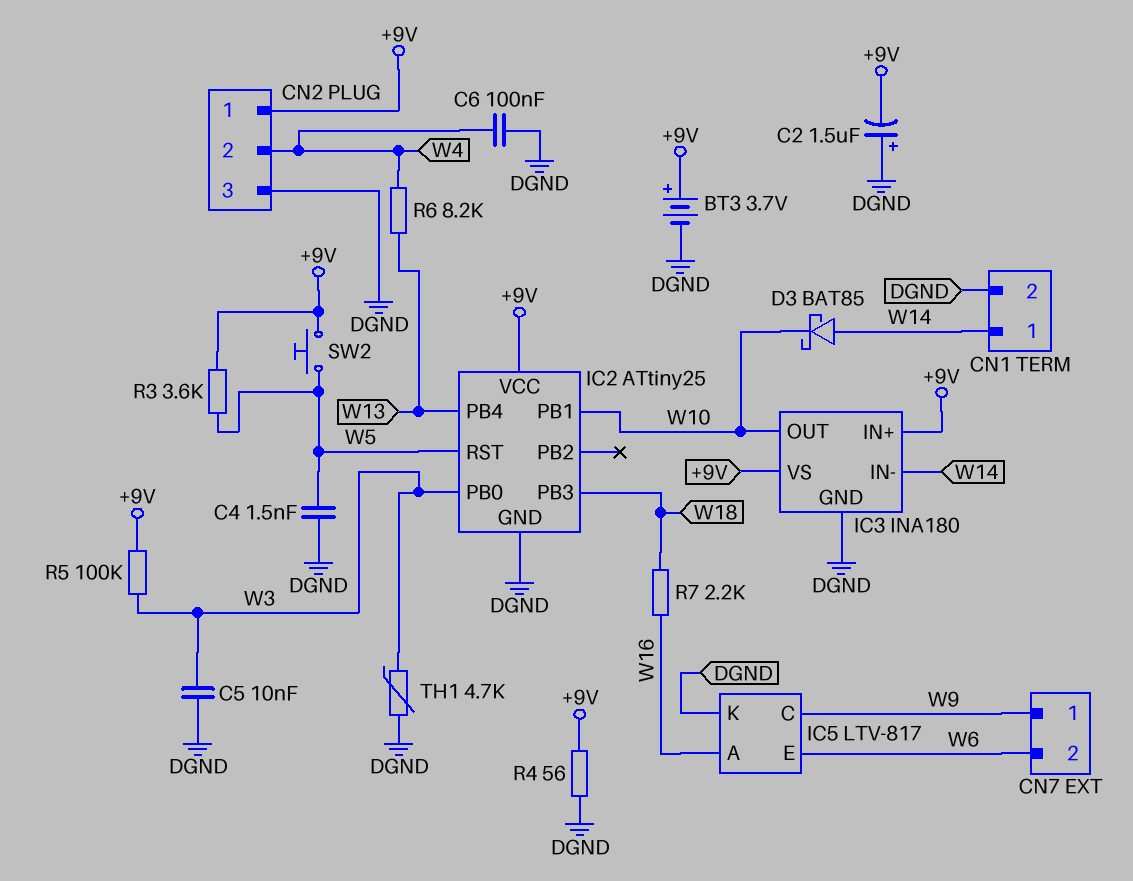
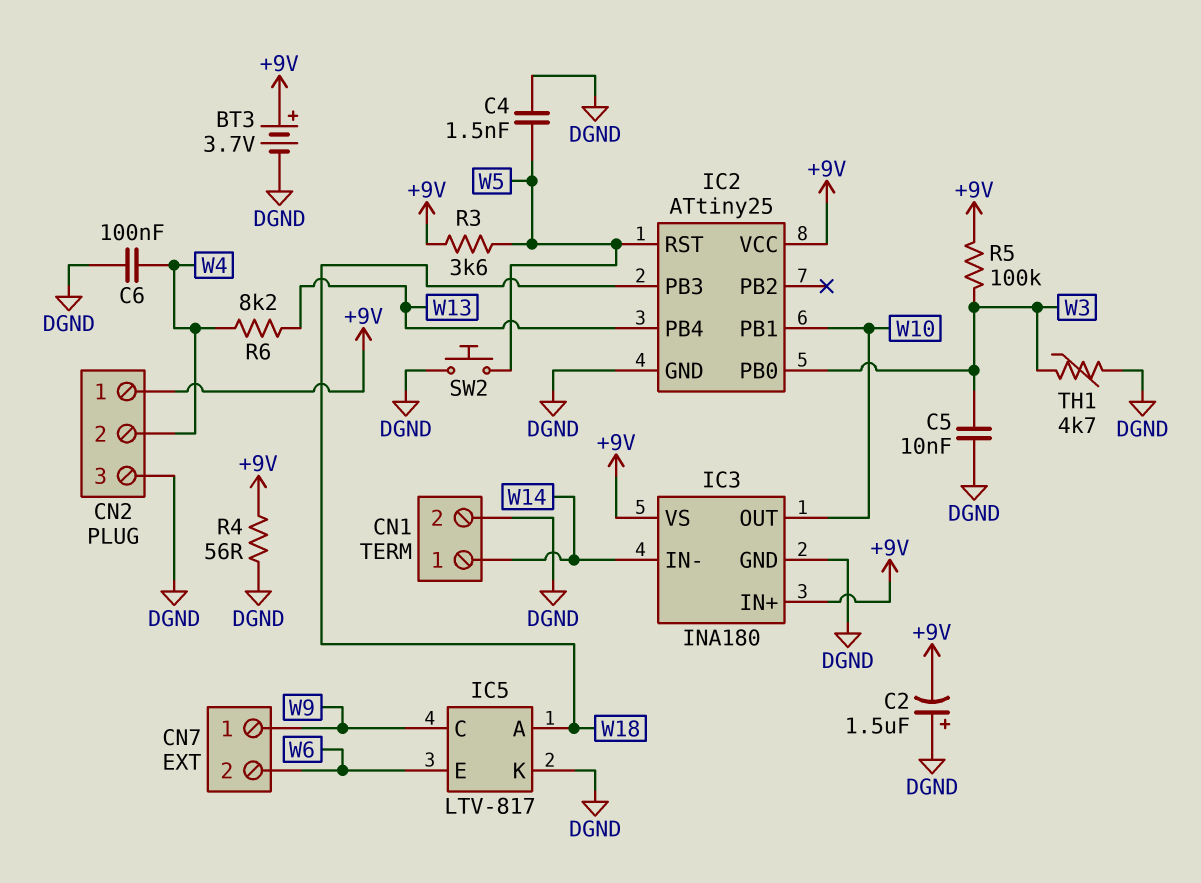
D3: schottky BAT85 (A W14, K W10) -> none
IC5 pin A: W16 -> W18
R7: 2.2k (W16, W18) -> none
SW2: button (+9V, W5) -> button (DGND, W5)

